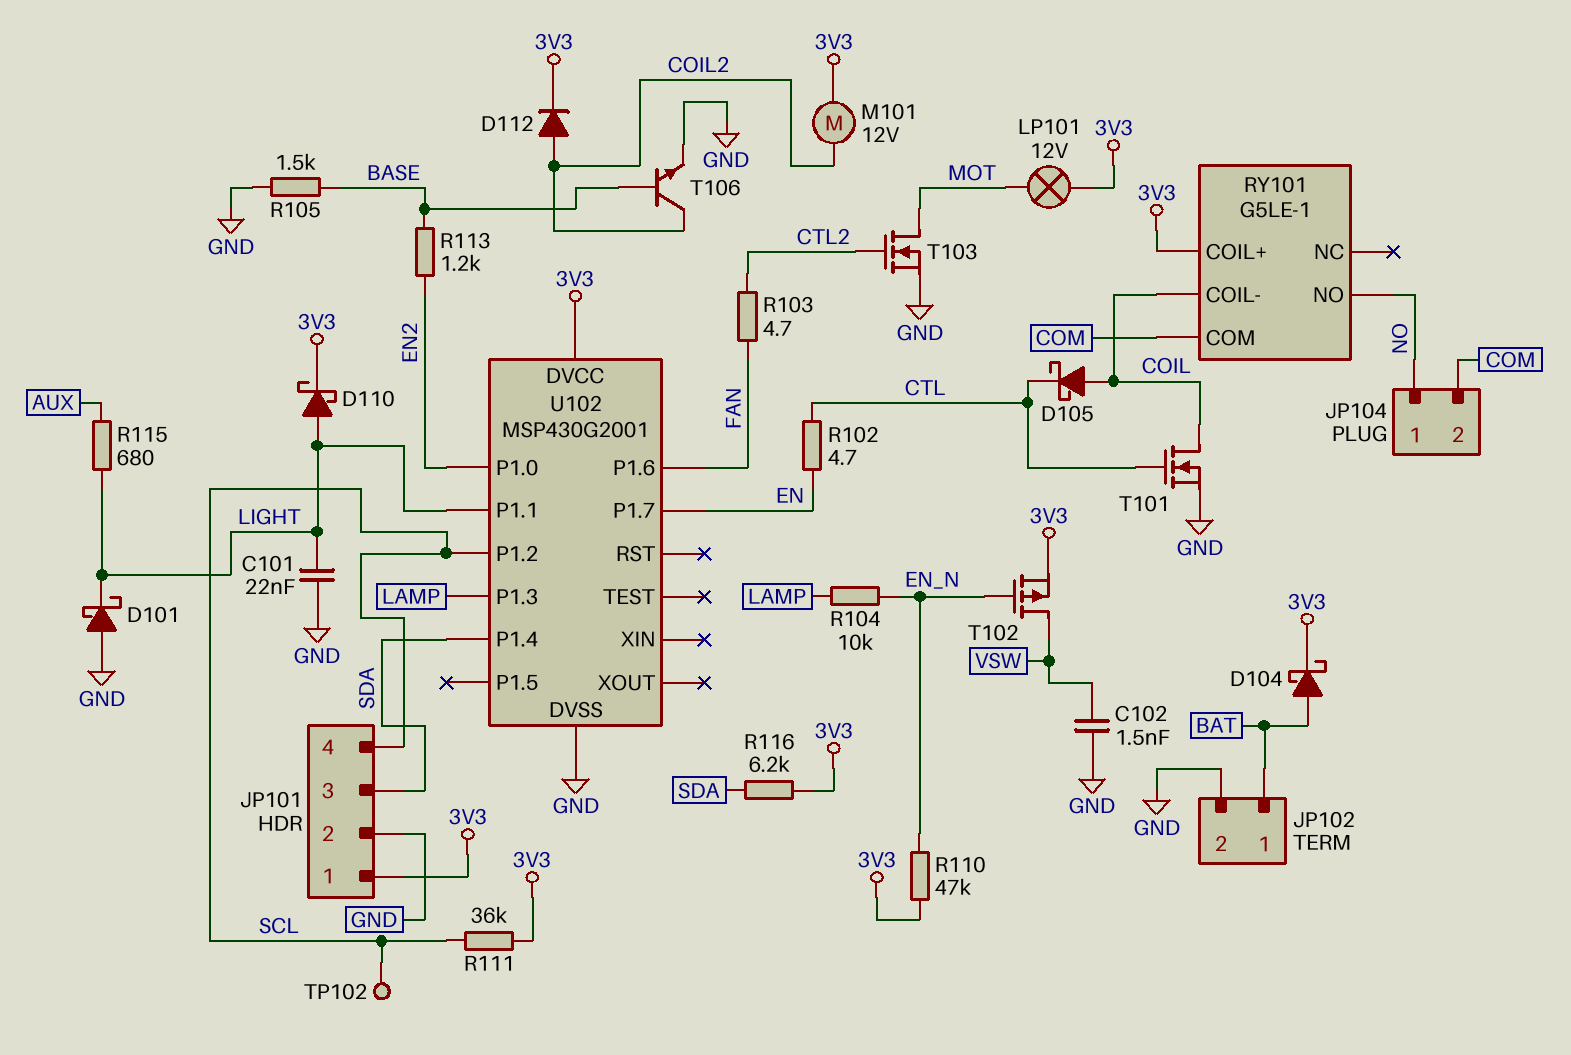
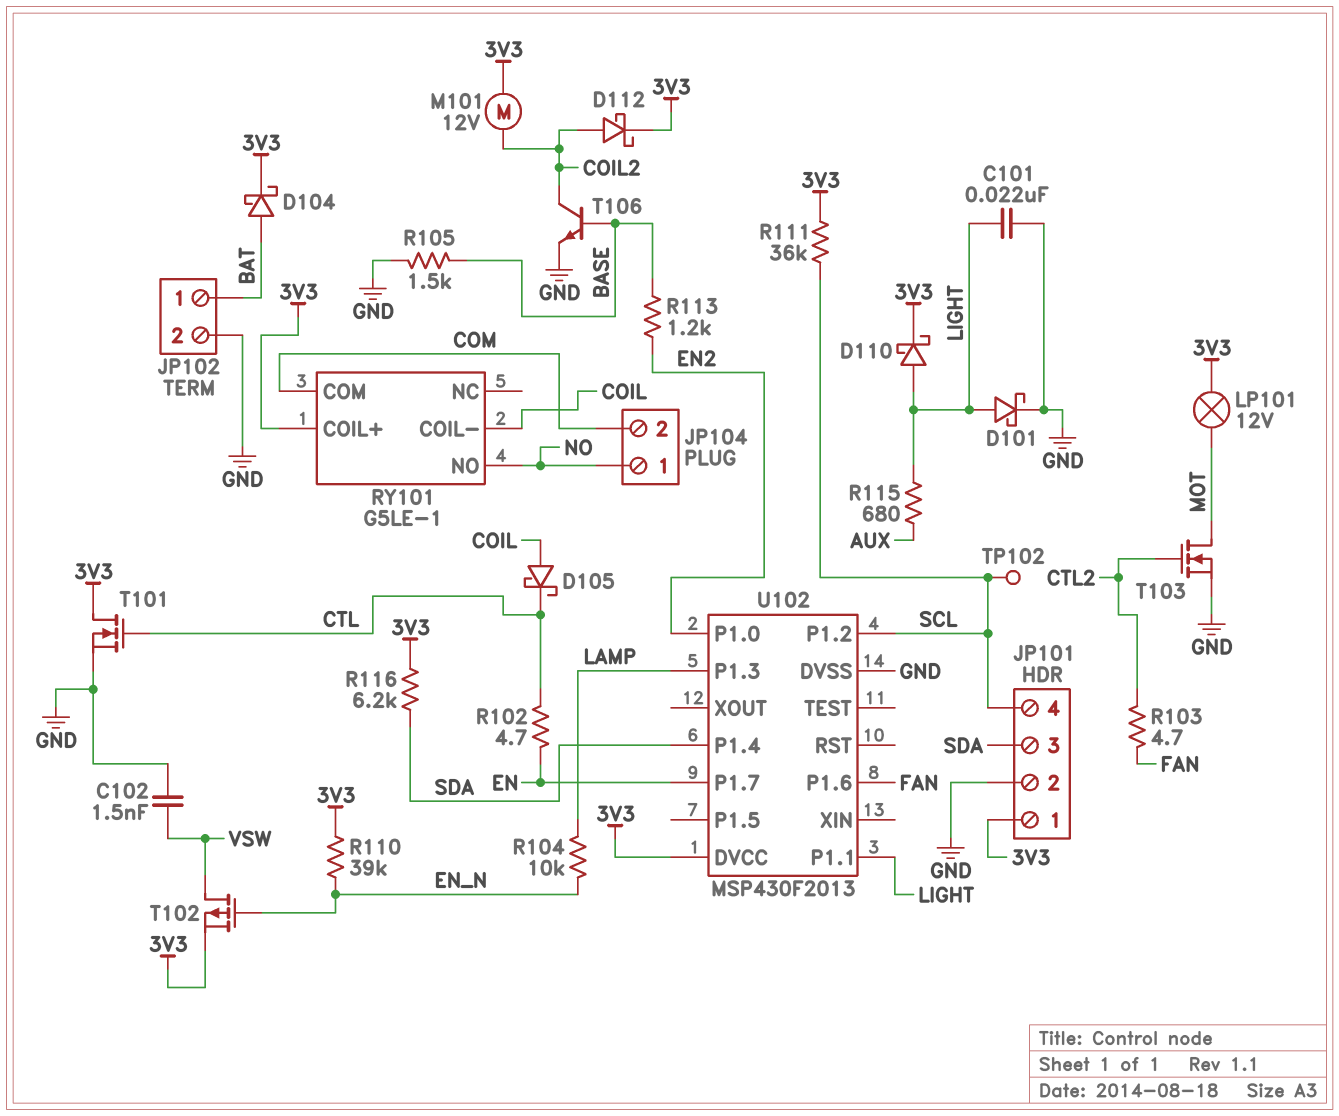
D101: schottky (A GND, K LIGHT) -> schottky (A LIGHT, K GND)
D112: diode (A COIL2, K 3V3) -> schottky (A COIL2, K 3V3)
R110: 47k (3V3, EN_N) -> 39k (3V3, EN_N)
T101: NMOS (G CTL, D COIL, S GND) -> NMOS (G CTL, D 3V3, S GND)
U102: MSP430G2001 -> MSP430F2013

